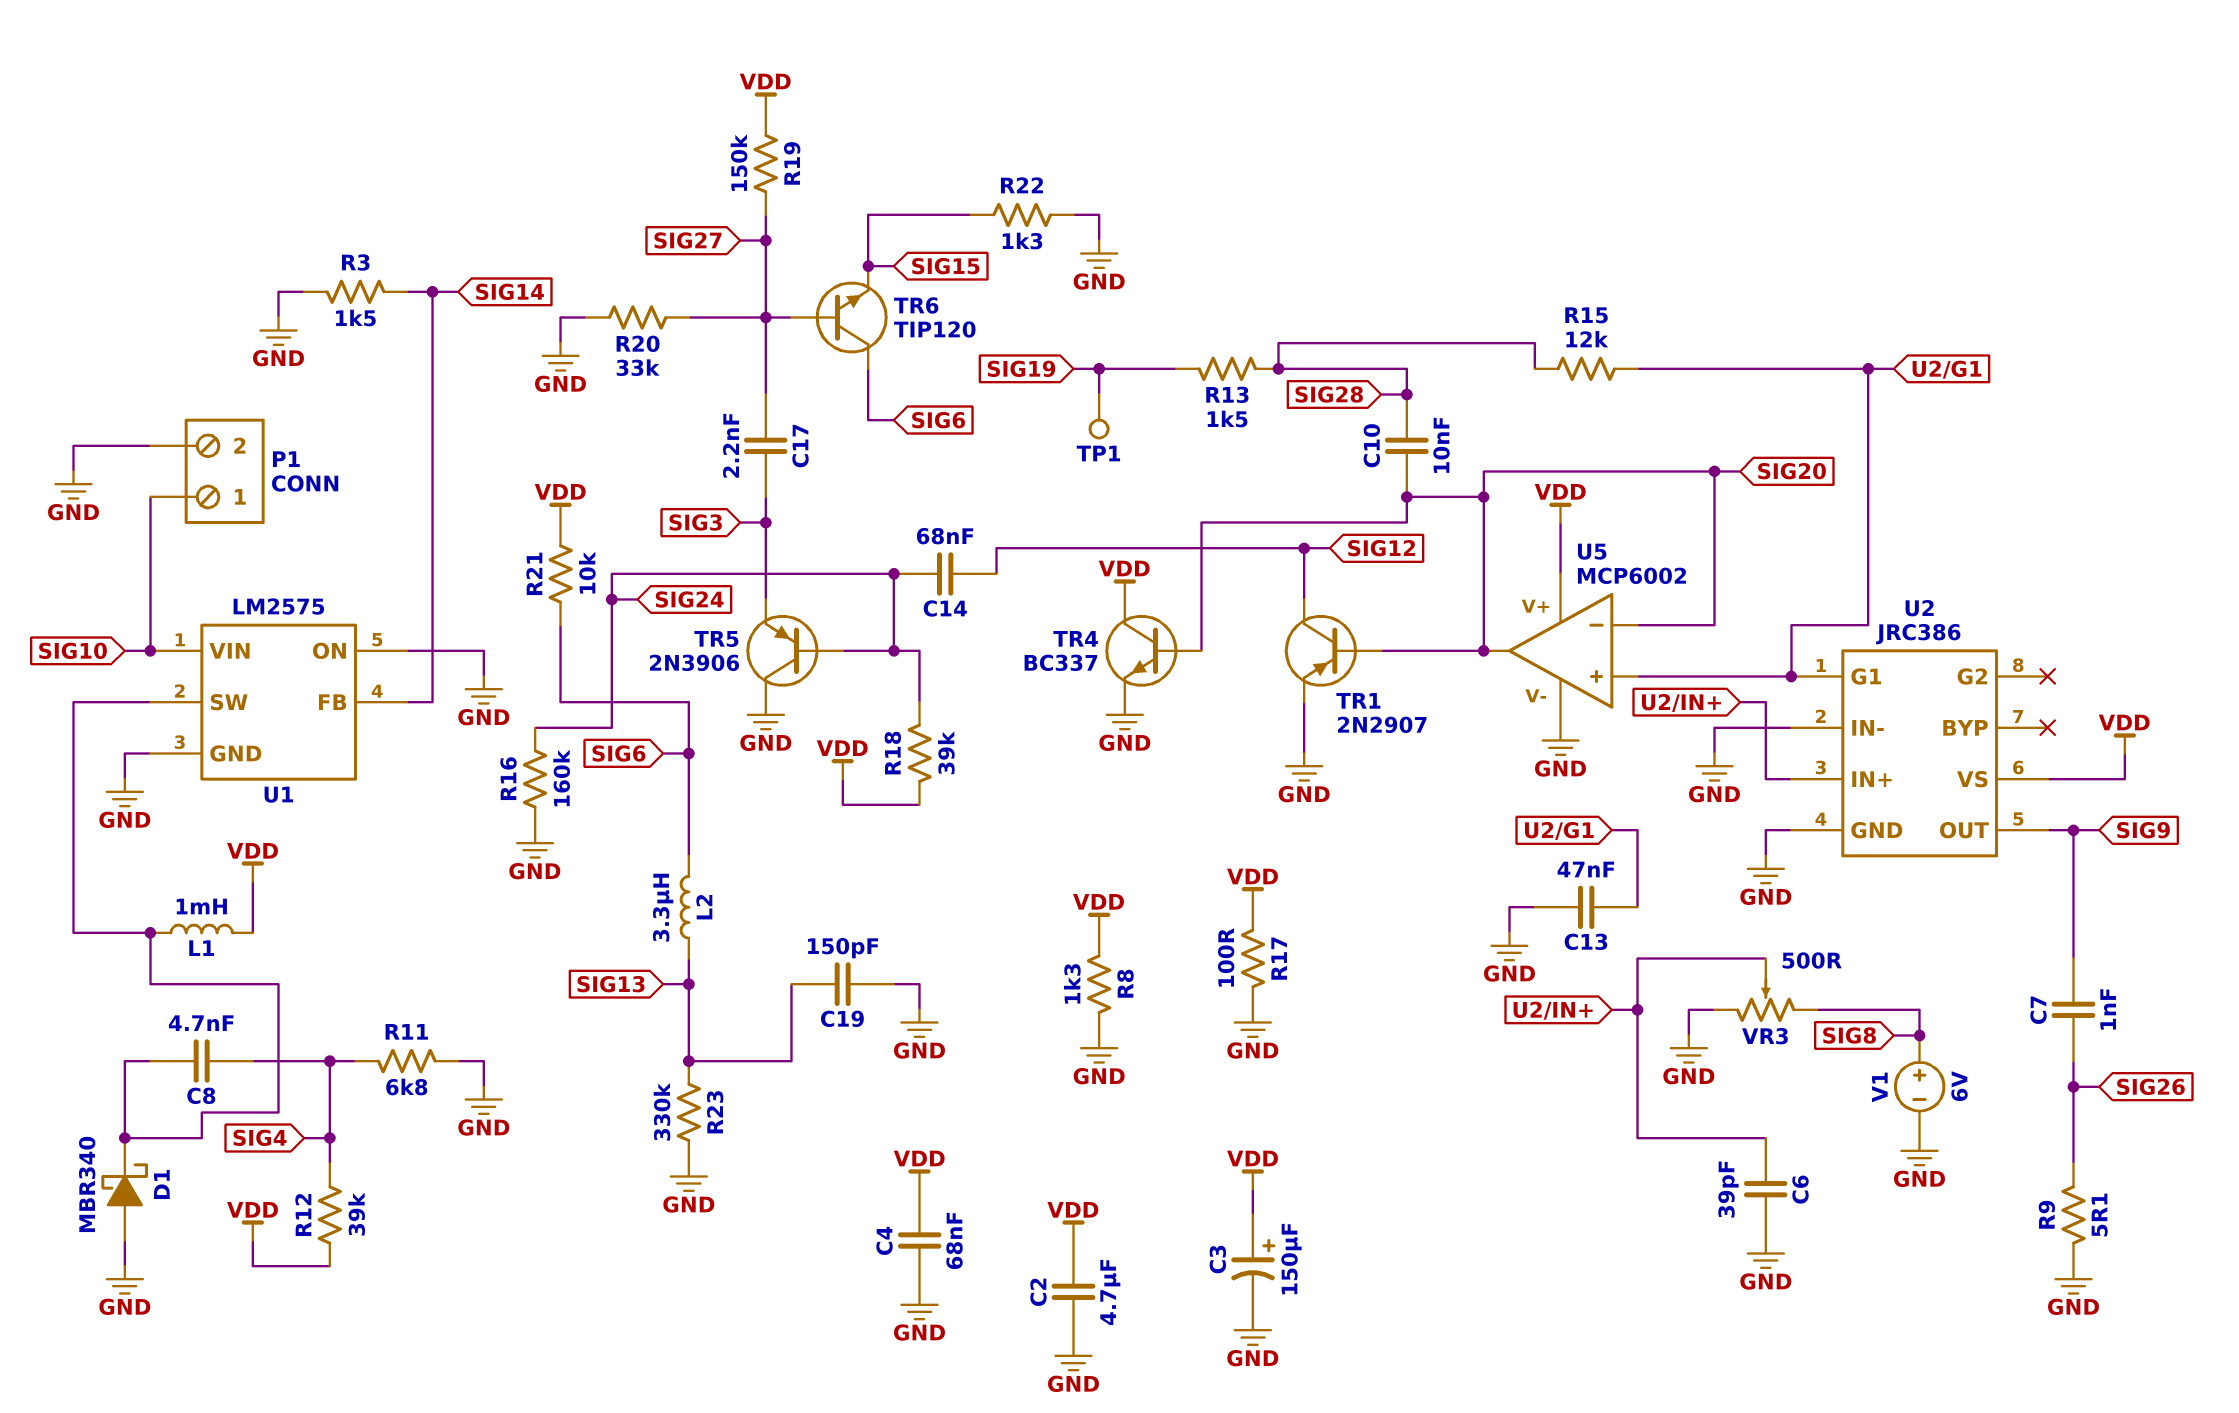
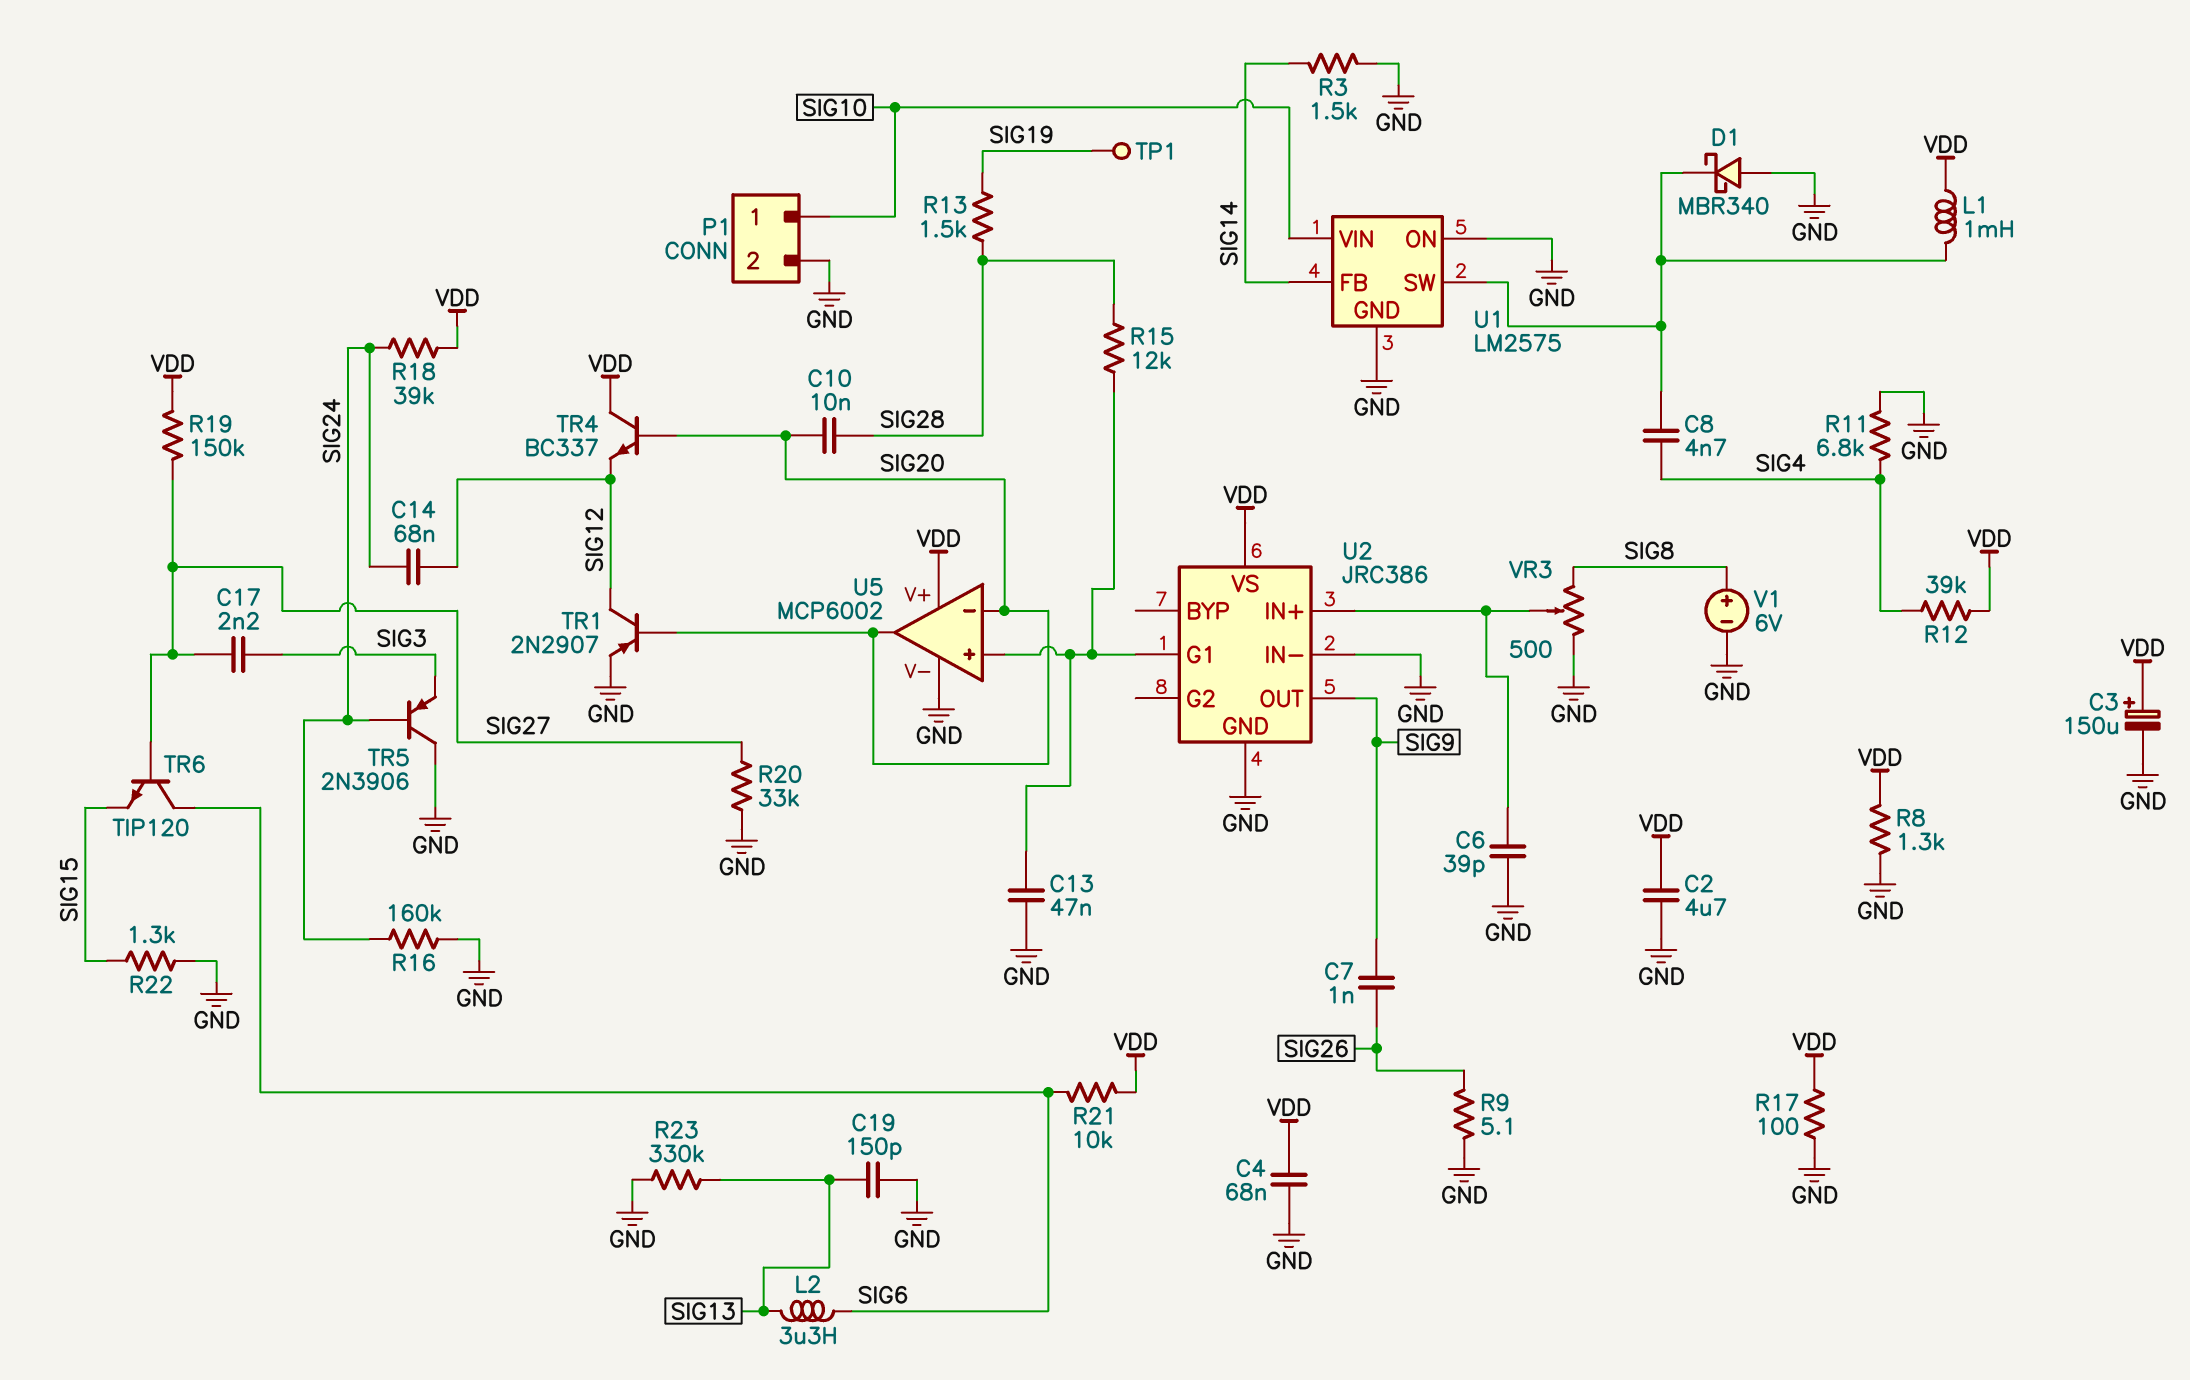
TR4: NPN BC337 (B SIG20, C VDD, E GND) -> NPN BC337 (B SIG20, C VDD, E SIG12)

